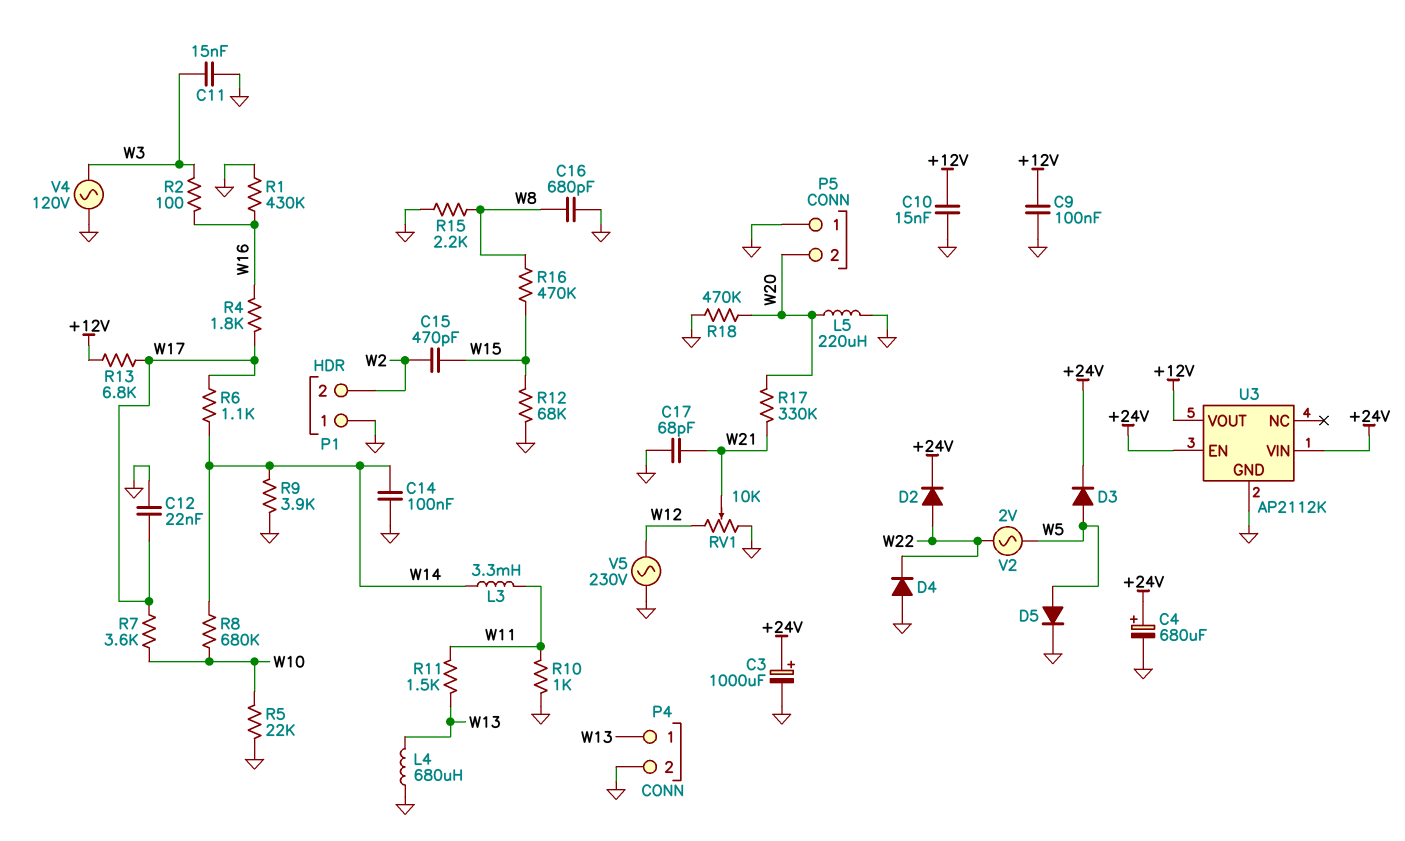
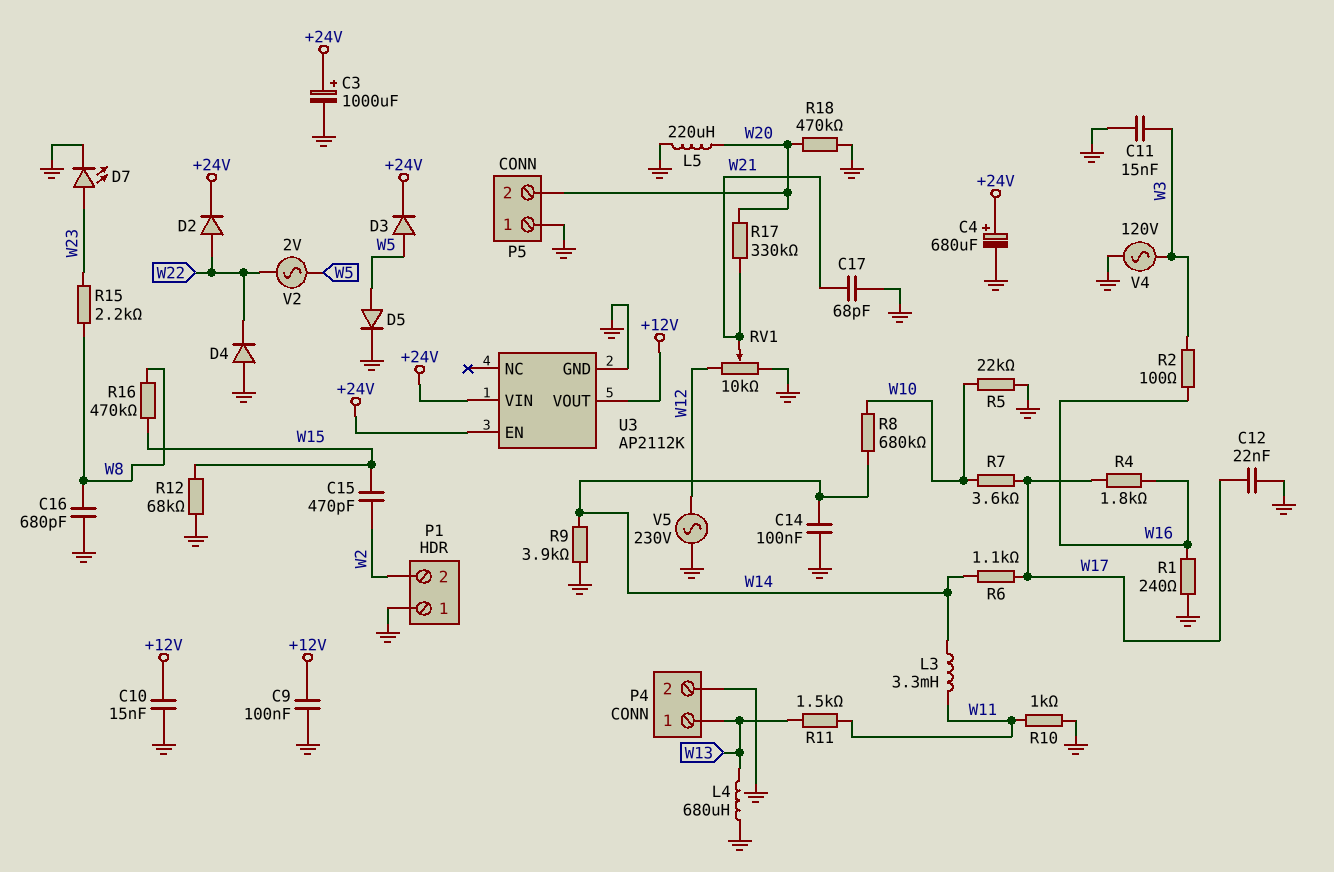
D7: none -> LED (A W23, K GND)
R1: 430k (GND, W16) -> 240 (GND, W16)
R13: 6.8k (+12V, W17) -> none
R15: 2.2k (GND, W8) -> 2.2k (W8, W23)

